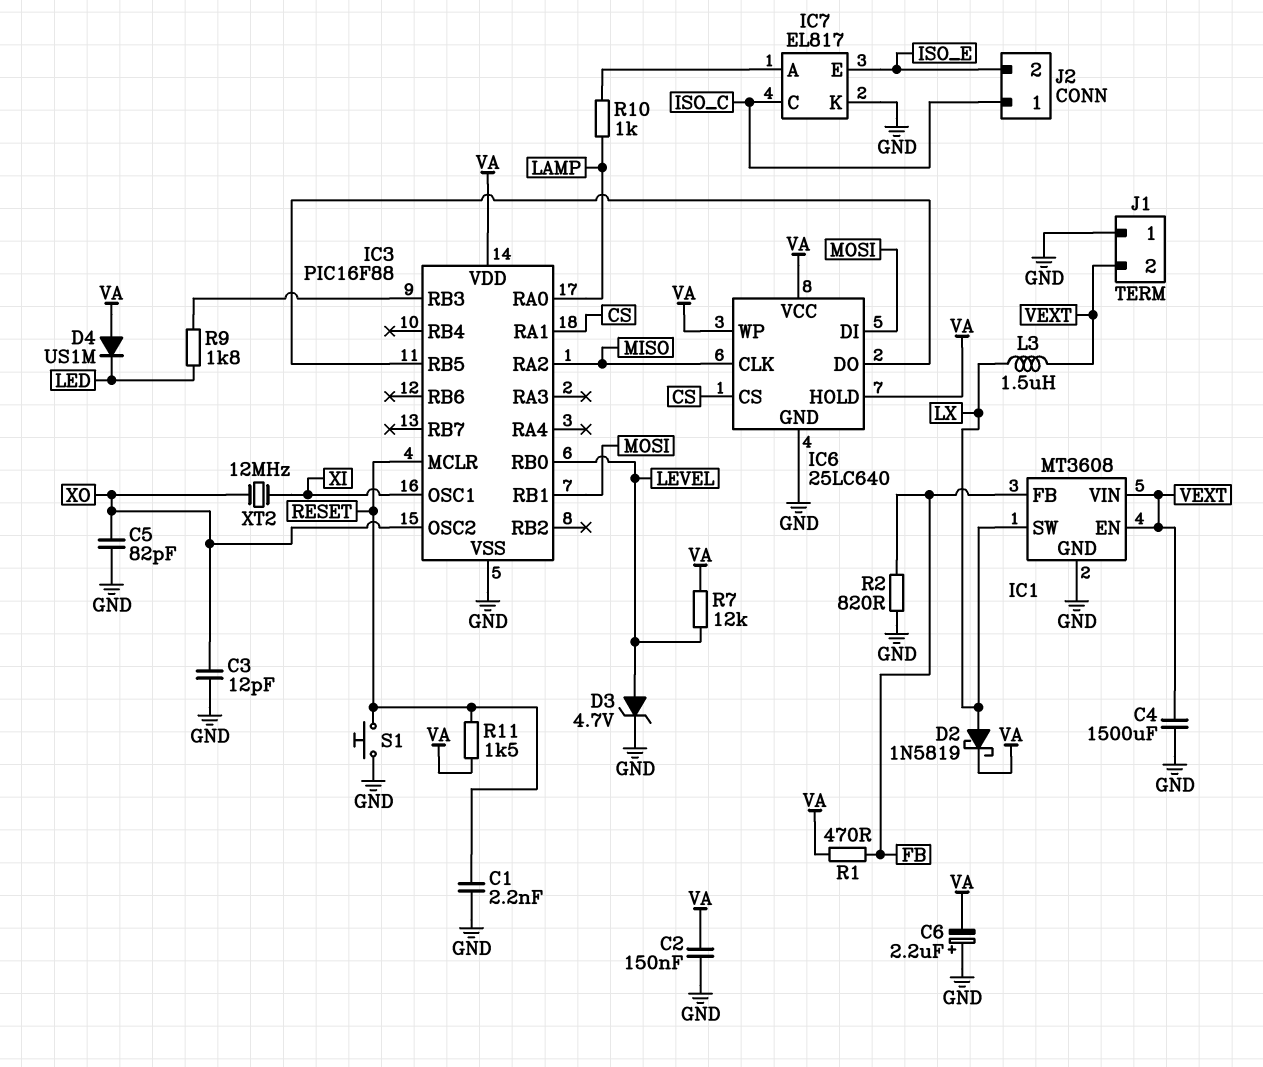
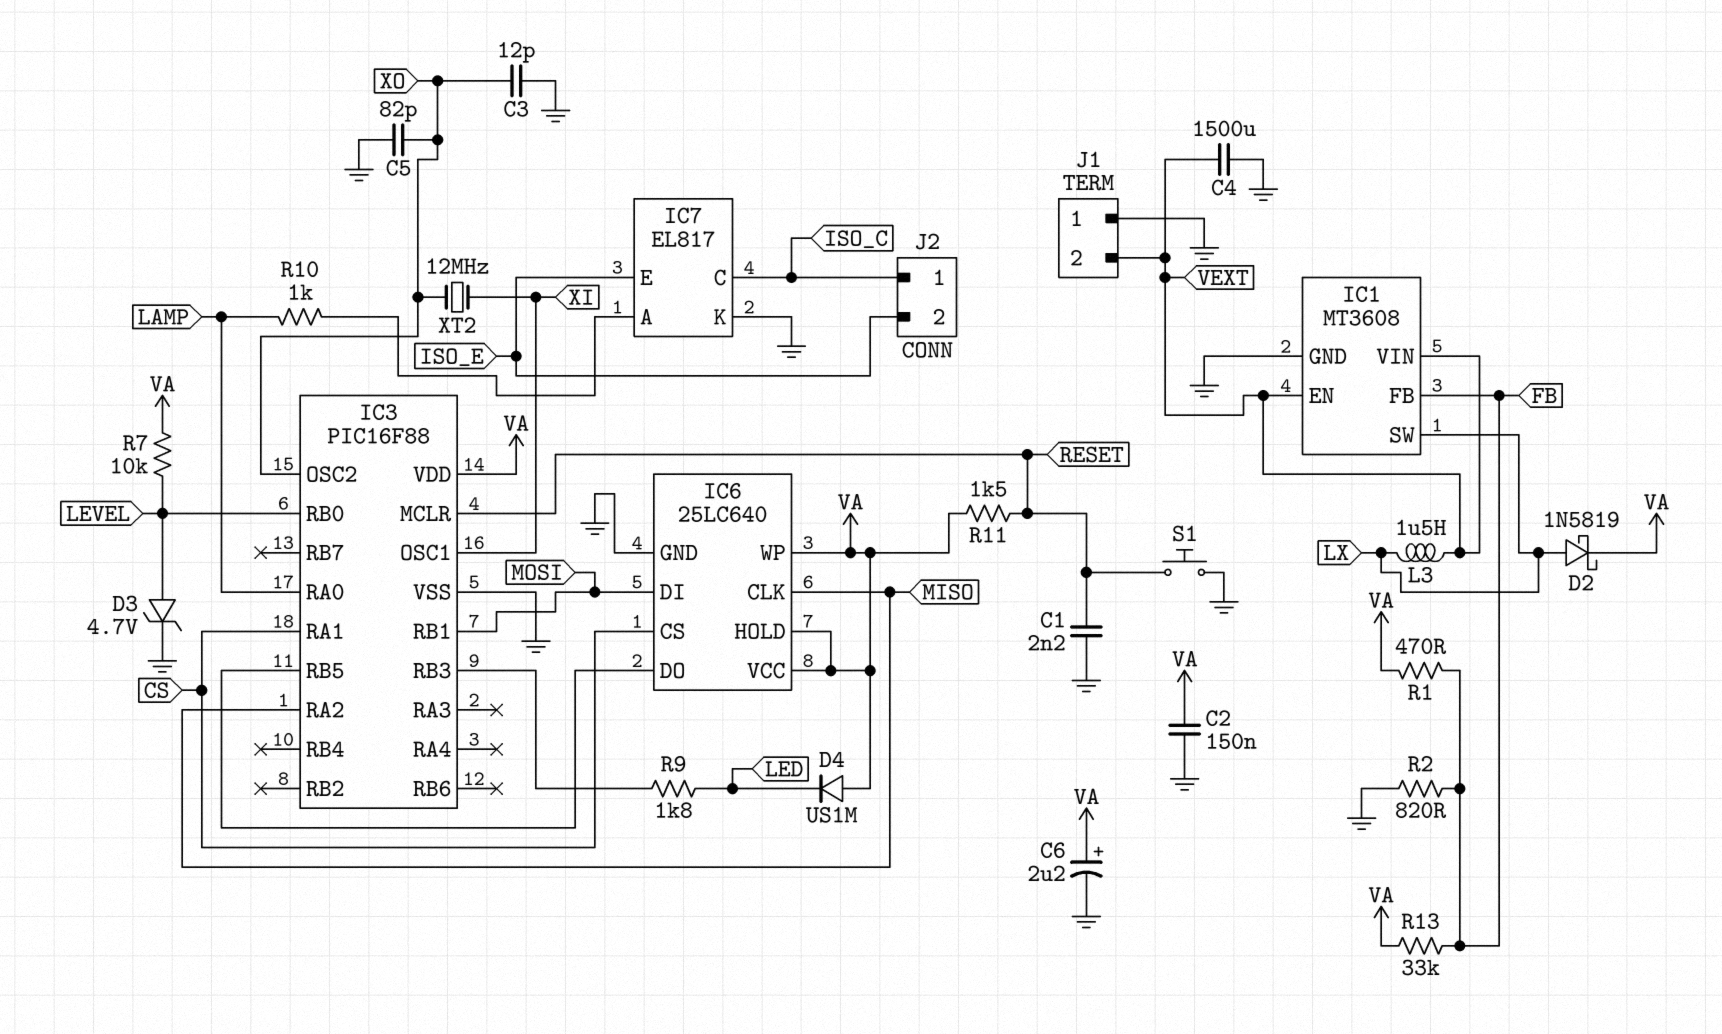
C6: 2.2uF (plus GND, minus VA) -> 2.2uF (plus VA, minus GND)
R7: 12k (LEVEL, VA) -> 10k (LEVEL, VA)
R13: none -> 33k (FB, VA)

